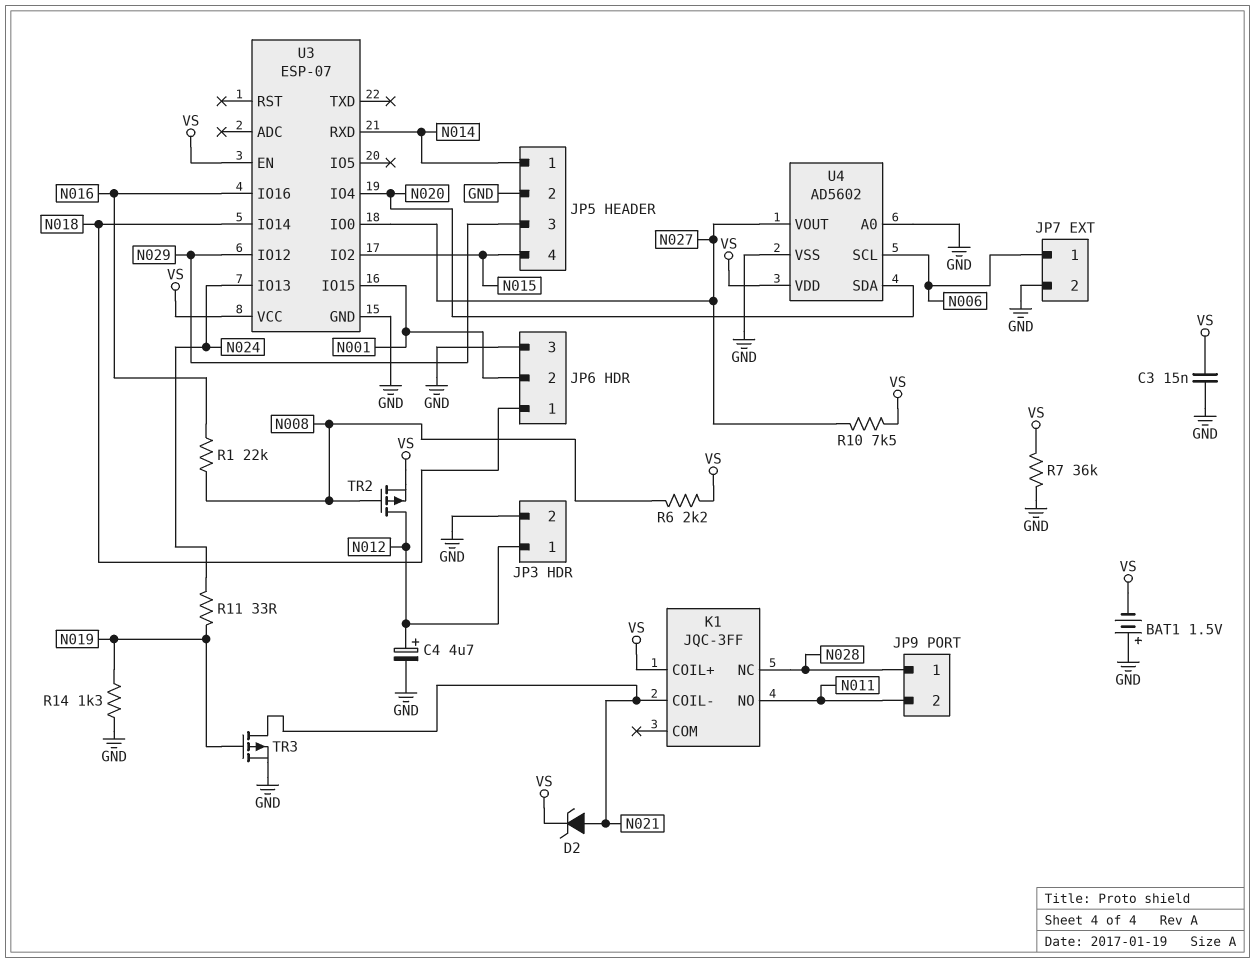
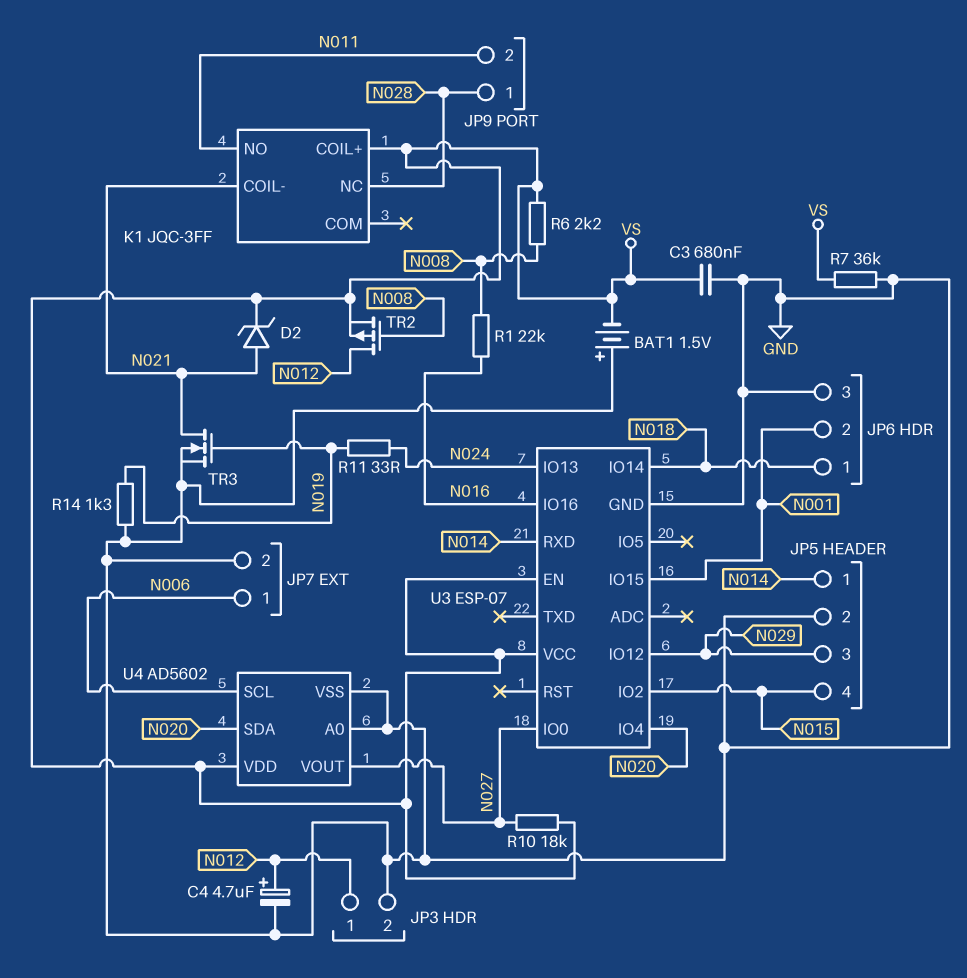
C3: 15nF (GND, VS) -> 680nF (GND, VS)
R10: 7.5k (N027, VS) -> 18k (N027, VS)
TR3: PMOS (G N019, D N021, S GND) -> NMOS (G N019, D N021, S GND)

